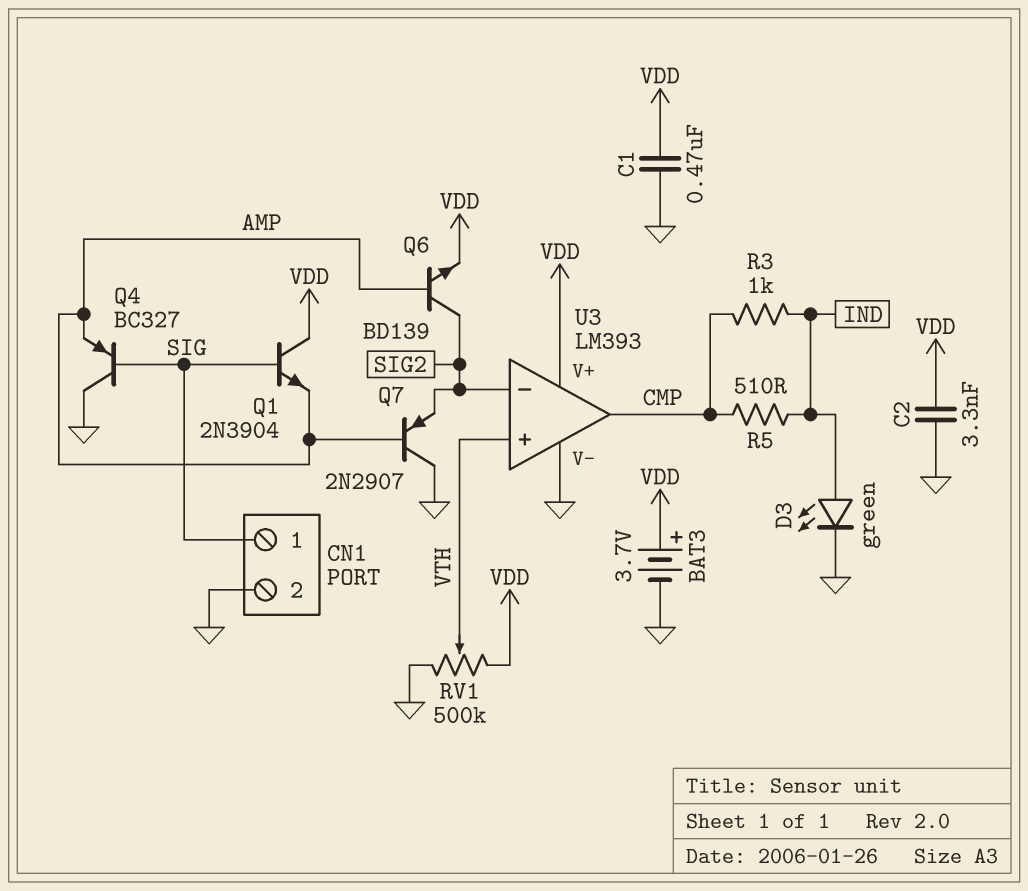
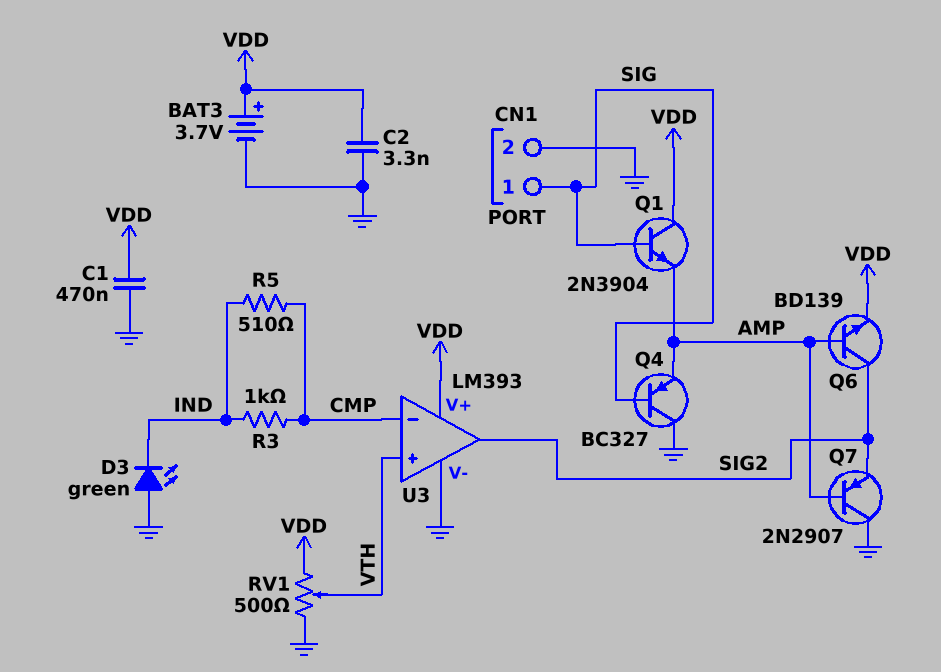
D3: LED green (A IND, K GND) -> LED green (A GND, K IND)
RV1: 500k (GND, VDD, wiper VTH) -> 500 (GND, VDD, wiper VTH)
U3 pin in-: SIG2 -> CMP
U3 pin out: CMP -> SIG2

